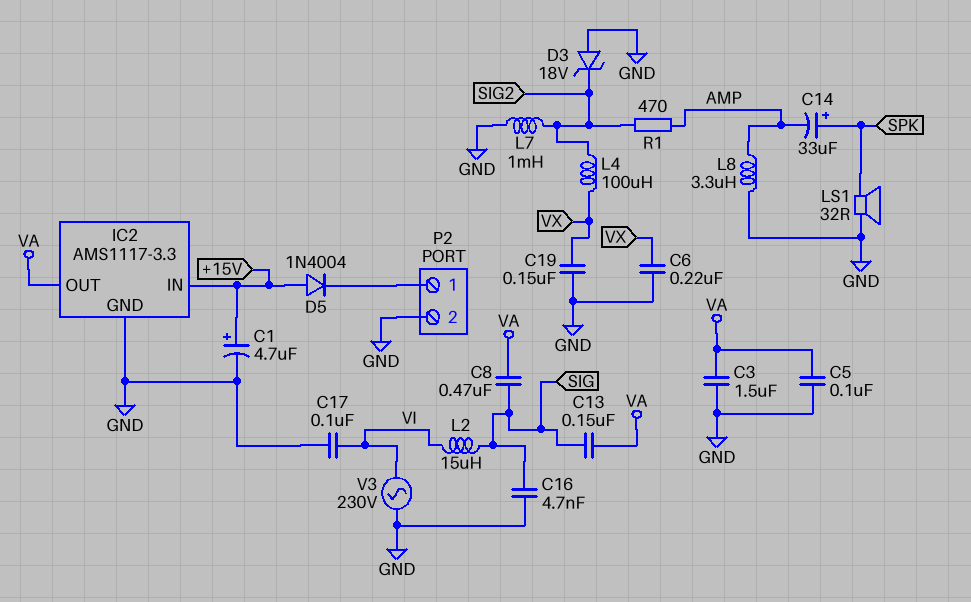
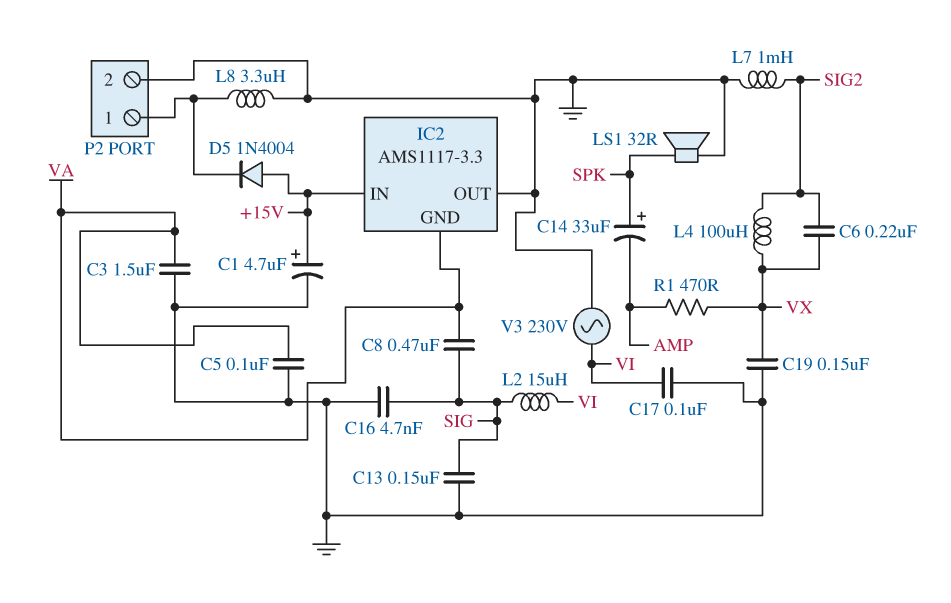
C6: 220nF (GND, VX) -> 220nF (SIG2, VX)
C13: 150nF (SIG, VA) -> 150nF (GND, SIG)
D3: zener 18V (A GND, K SIG2) -> none
IC2 pin GND: GND -> VA
IC2 pin OUT: VA -> GND
L8: 3.3uH (AMP, GND) -> 3.3uH (GND, P2/1)
R1: 470 (AMP, SIG2) -> 470 (AMP, VX)

